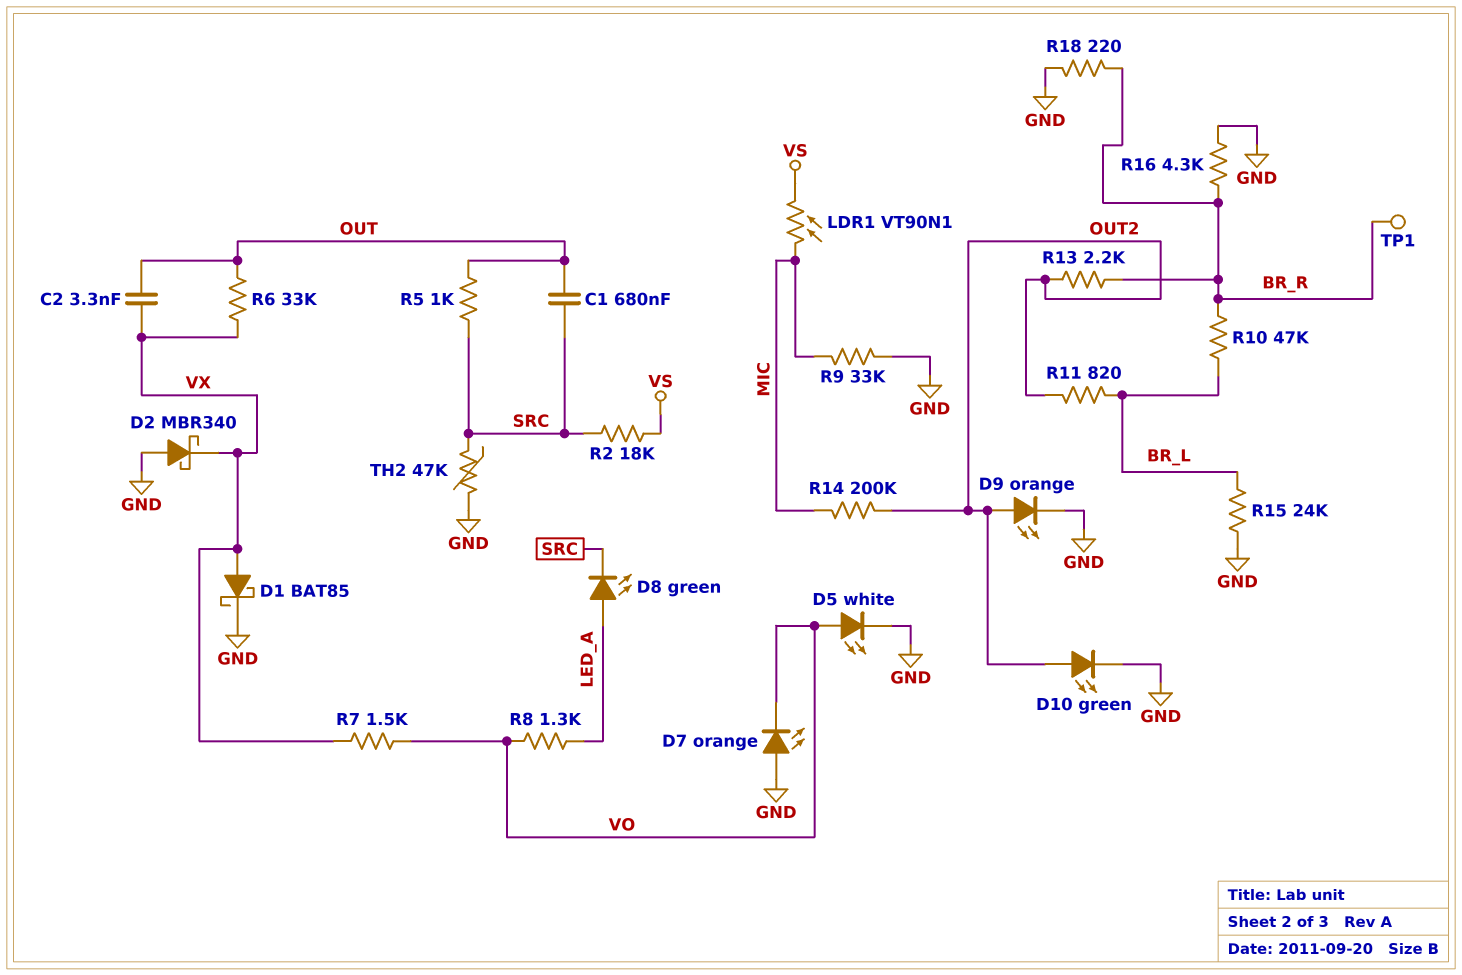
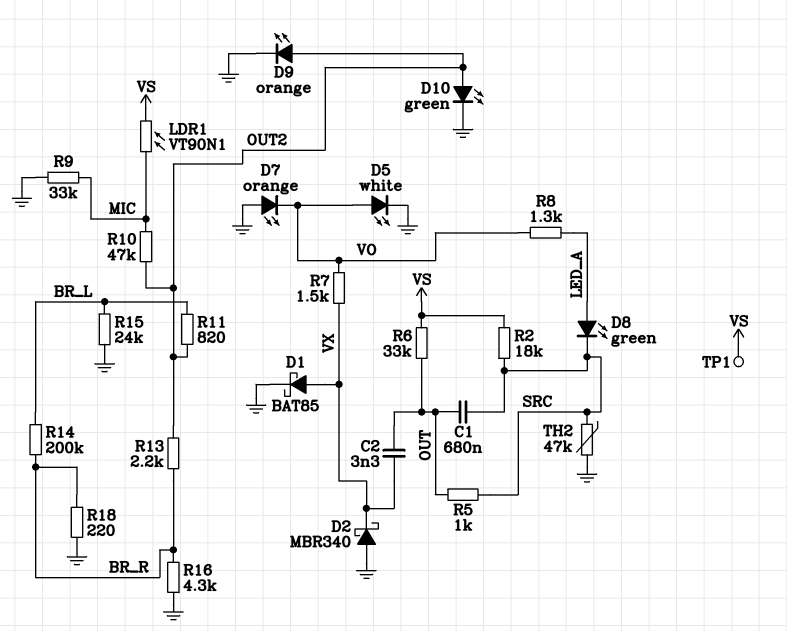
R6: 33k (OUT, VX) -> 33k (OUT, VS)
R10: 47k (BR_L, BR_R) -> 47k (MIC, OUT2)
R14: 200k (MIC, OUT2) -> 200k (BR_L, BR_R)
TP1: test point (BR_R) -> test point (VS)

